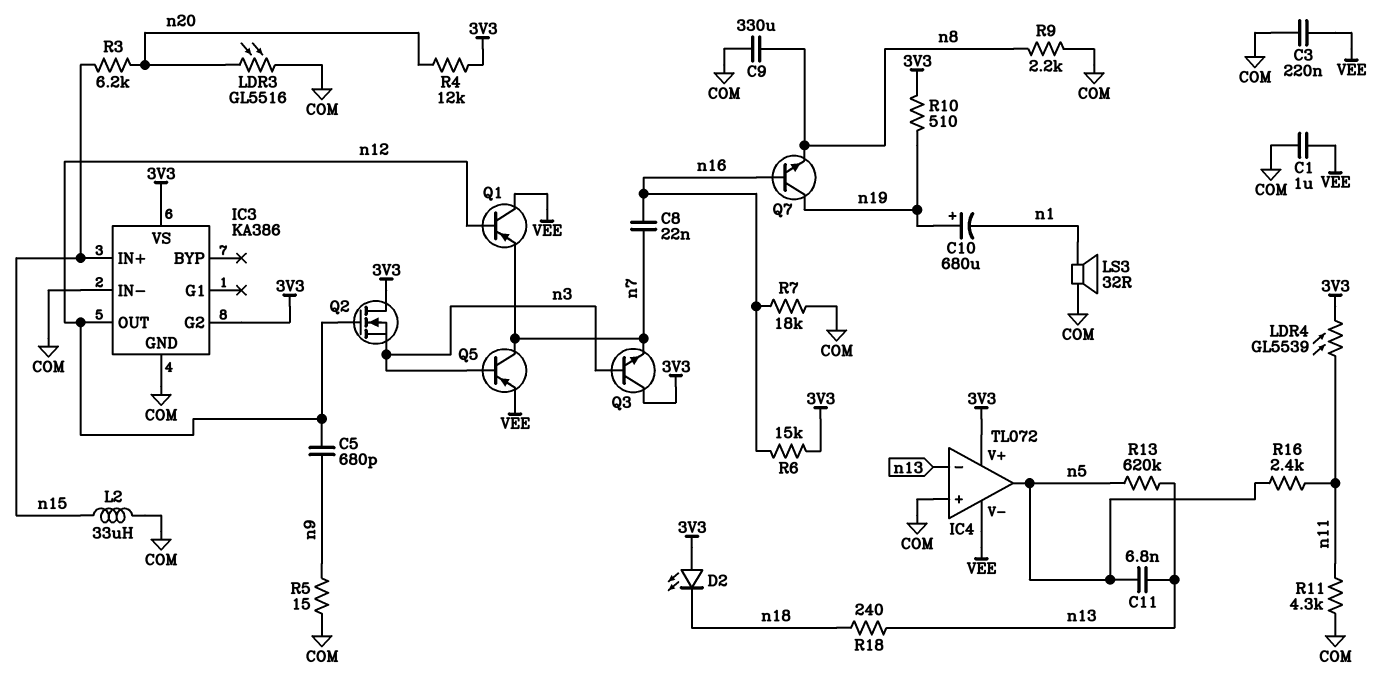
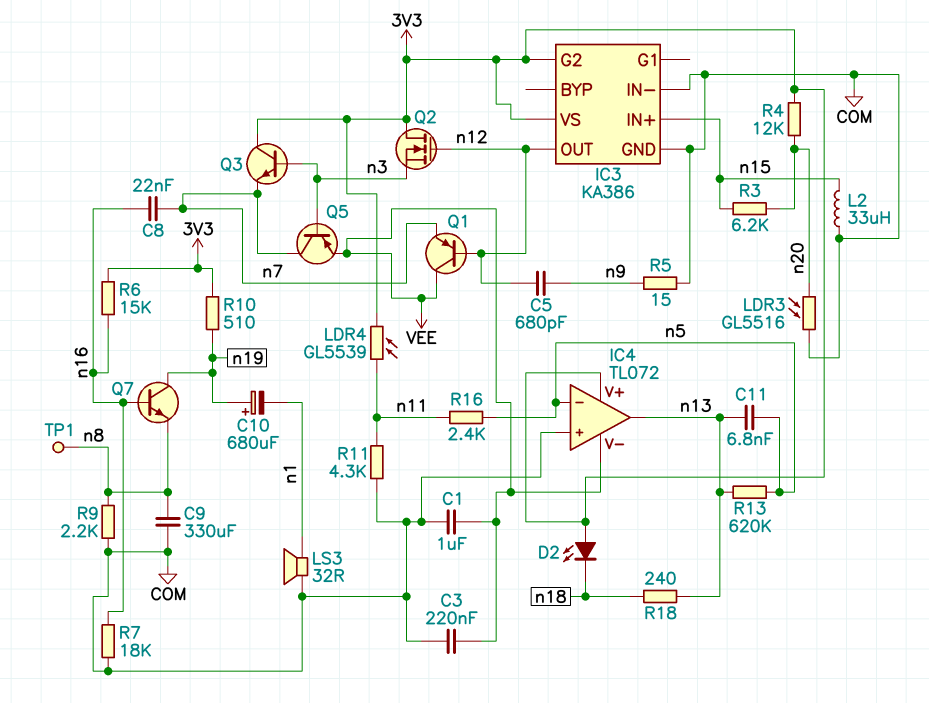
IC4 pin in-: n13 -> n5
IC4 pin out: n5 -> n13
TP1: none -> test point (n8)

